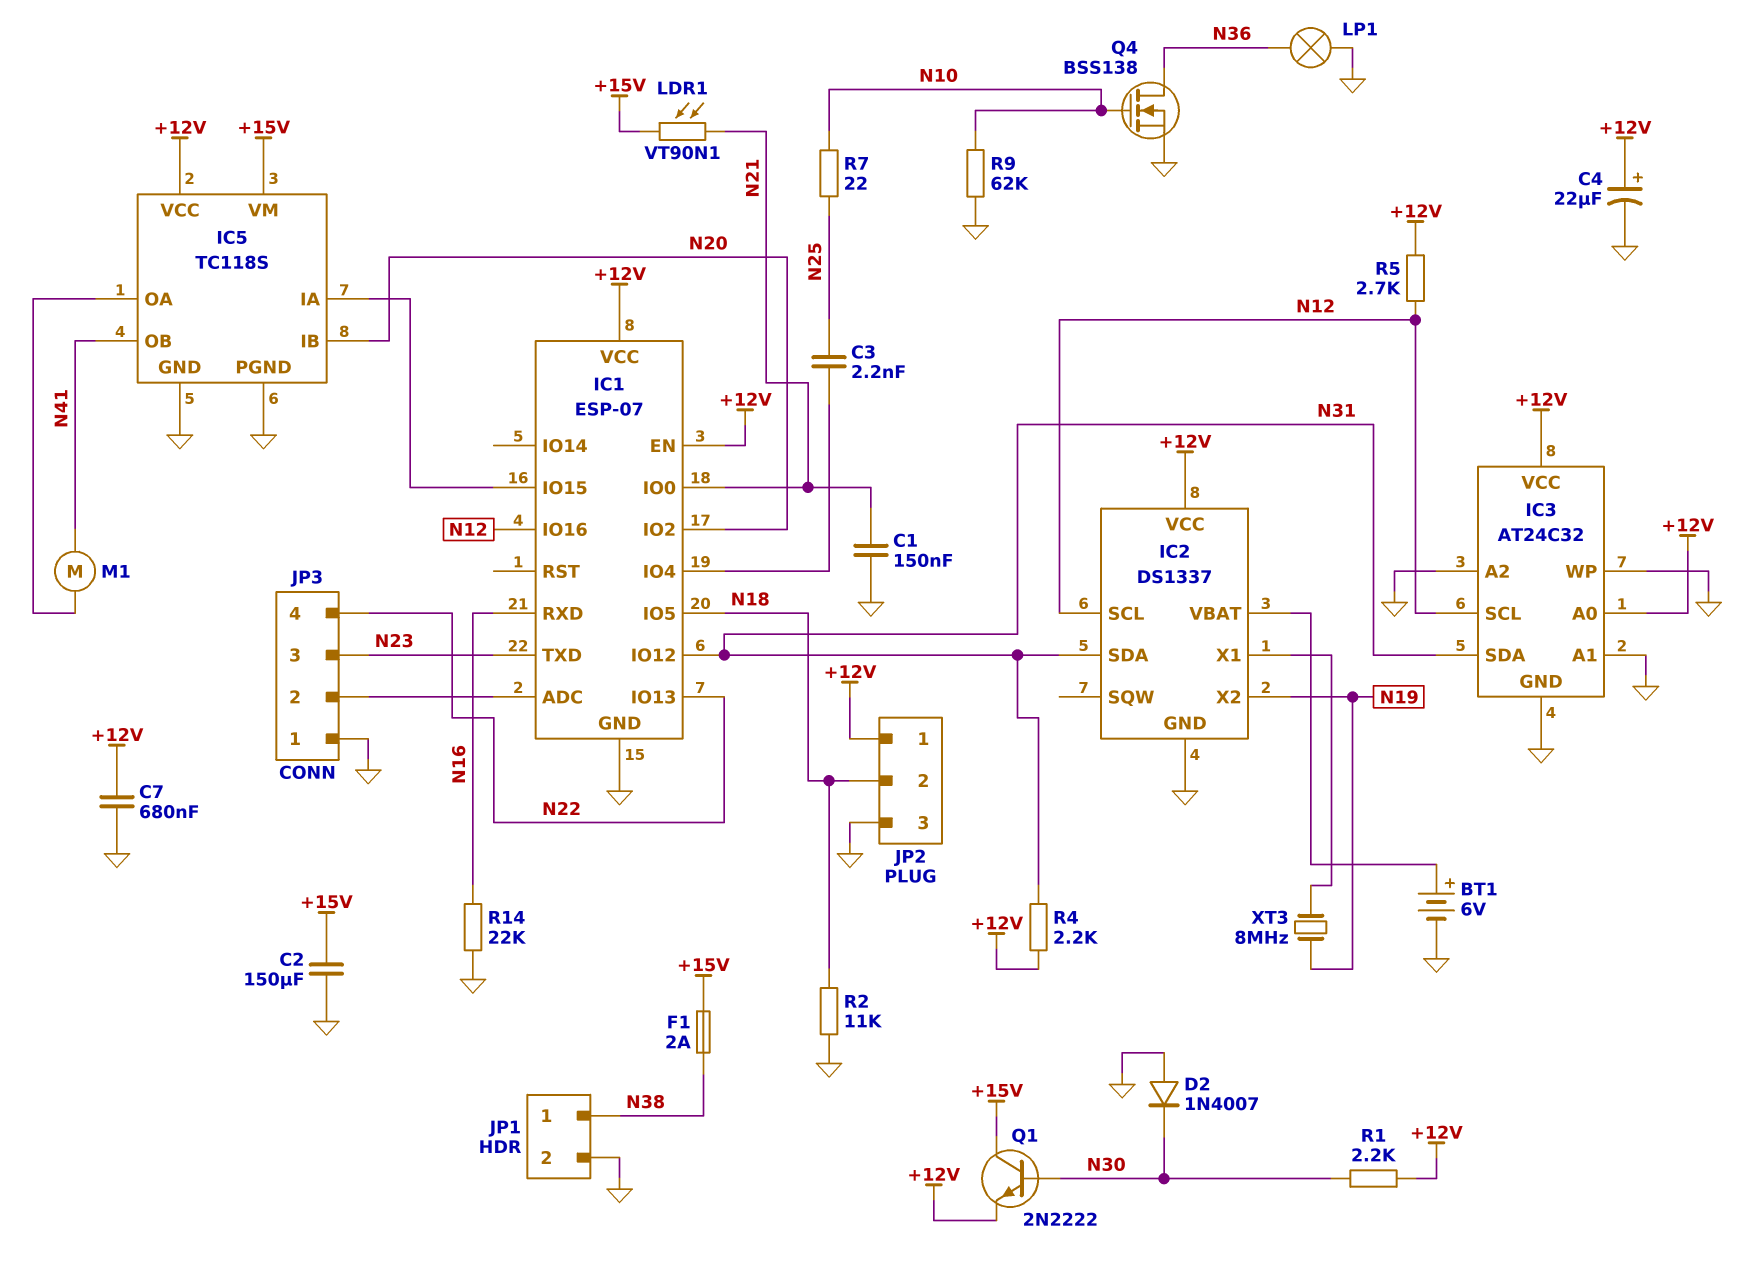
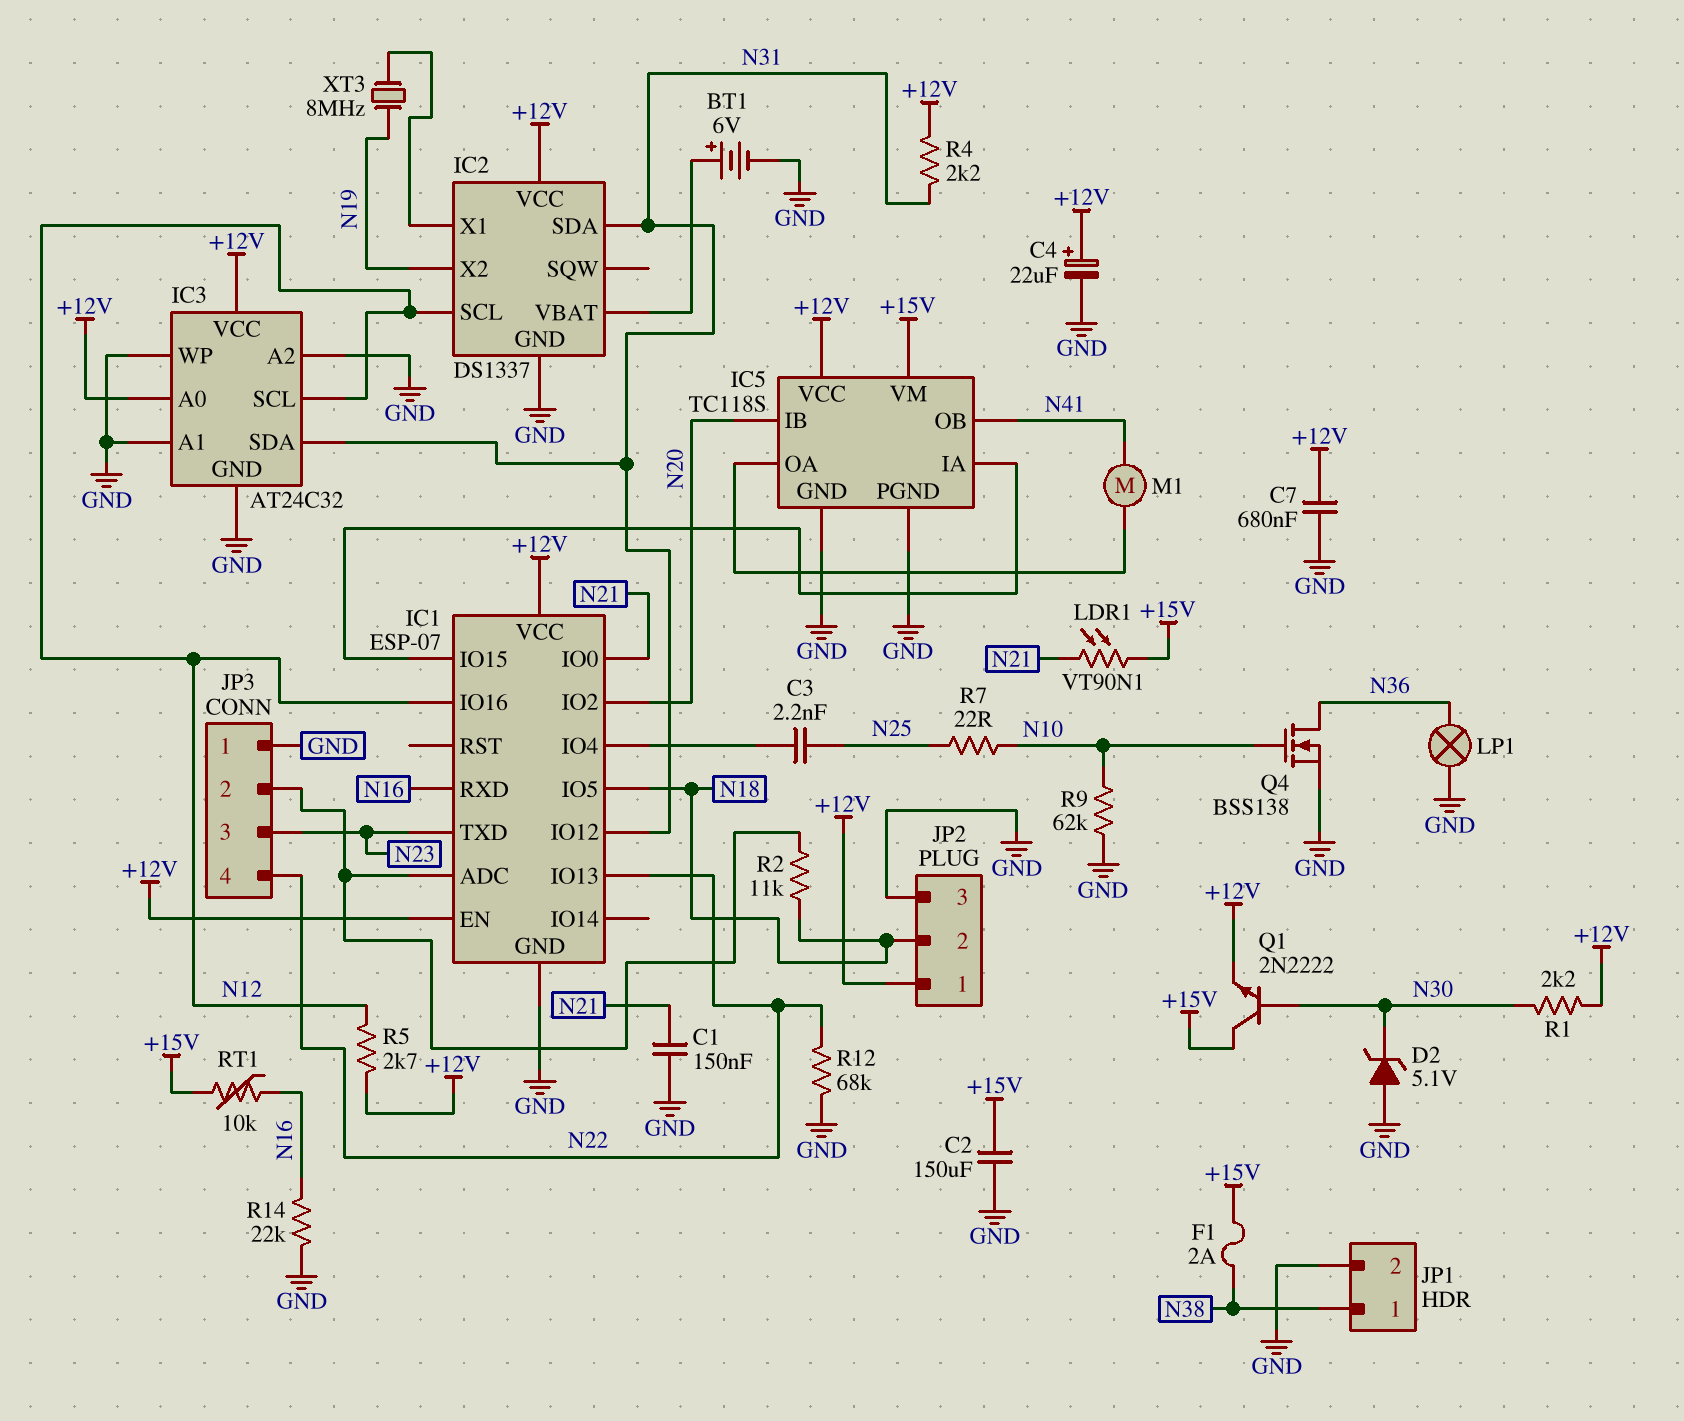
D2: diode 1N4007 (A GND, K N30) -> zener 5.1V (A GND, K N30)
R2: 11k (GND, N18) -> 11k (IC1/ADC, N18)
R12: none -> 68k (GND, N22)
RT1: none -> 10k (+15V, N16)

